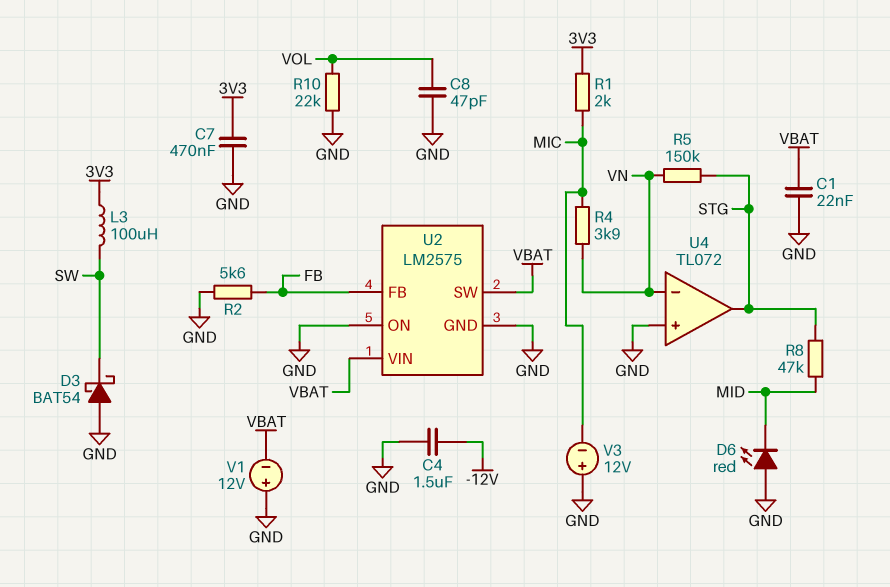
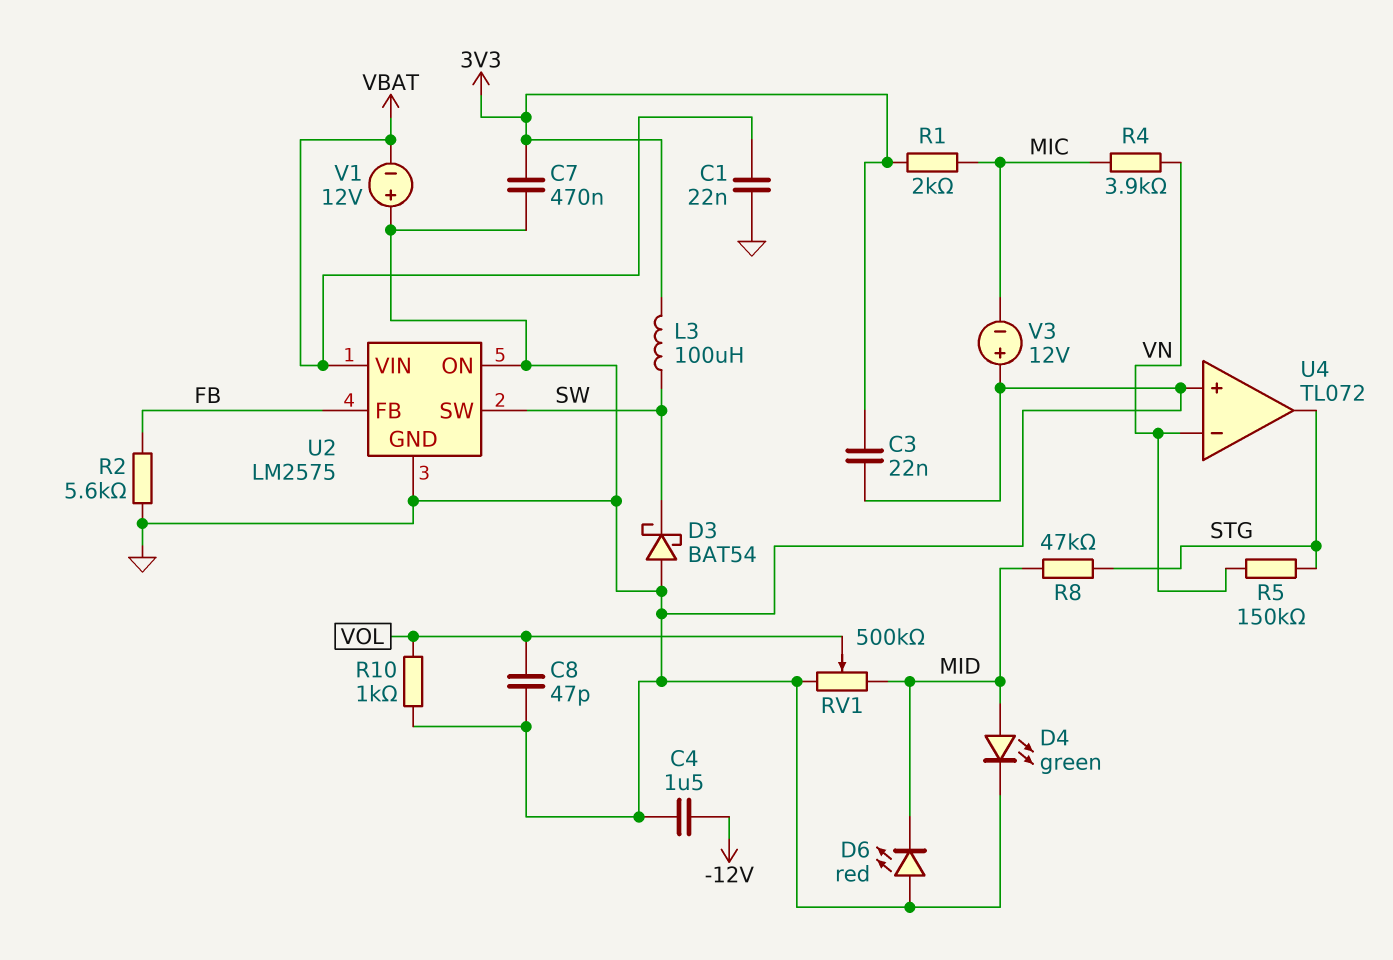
C3: none -> 22nF (3V3, GND)
D4: none -> LED green (A MID, K GND)
R10: 22k (GND, VOL) -> 1k (GND, VOL)
RV1: none -> 500k (GND, MID, wiper VOL)
U2 pin SW: VBAT -> SW

